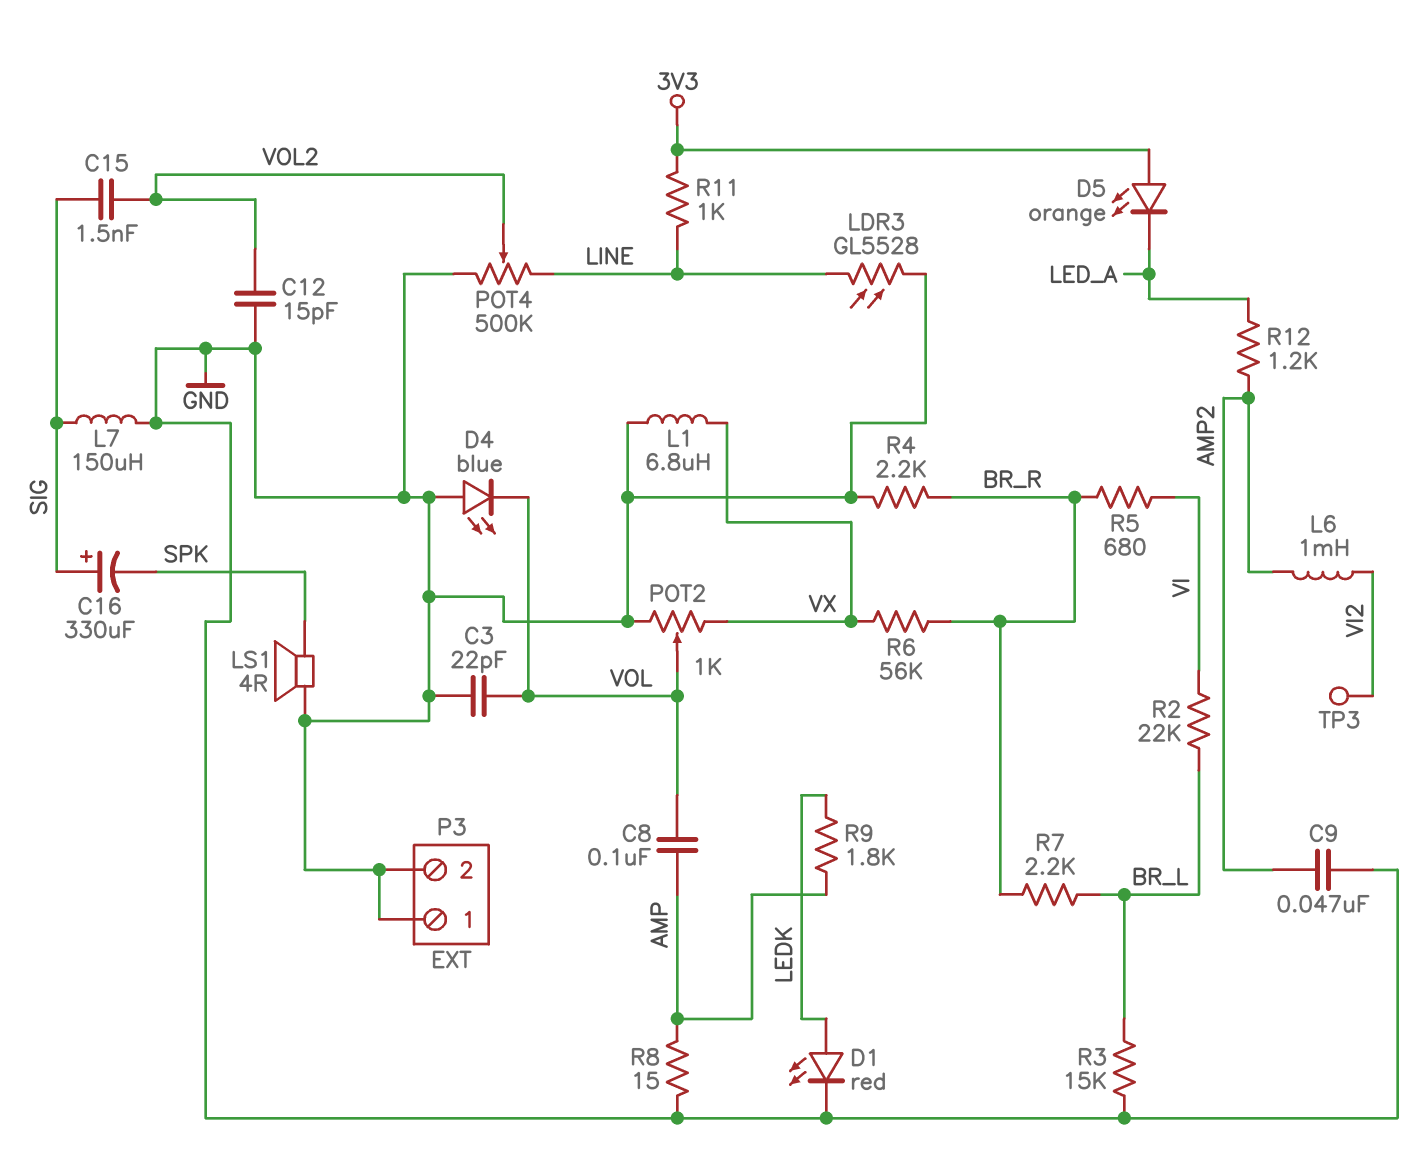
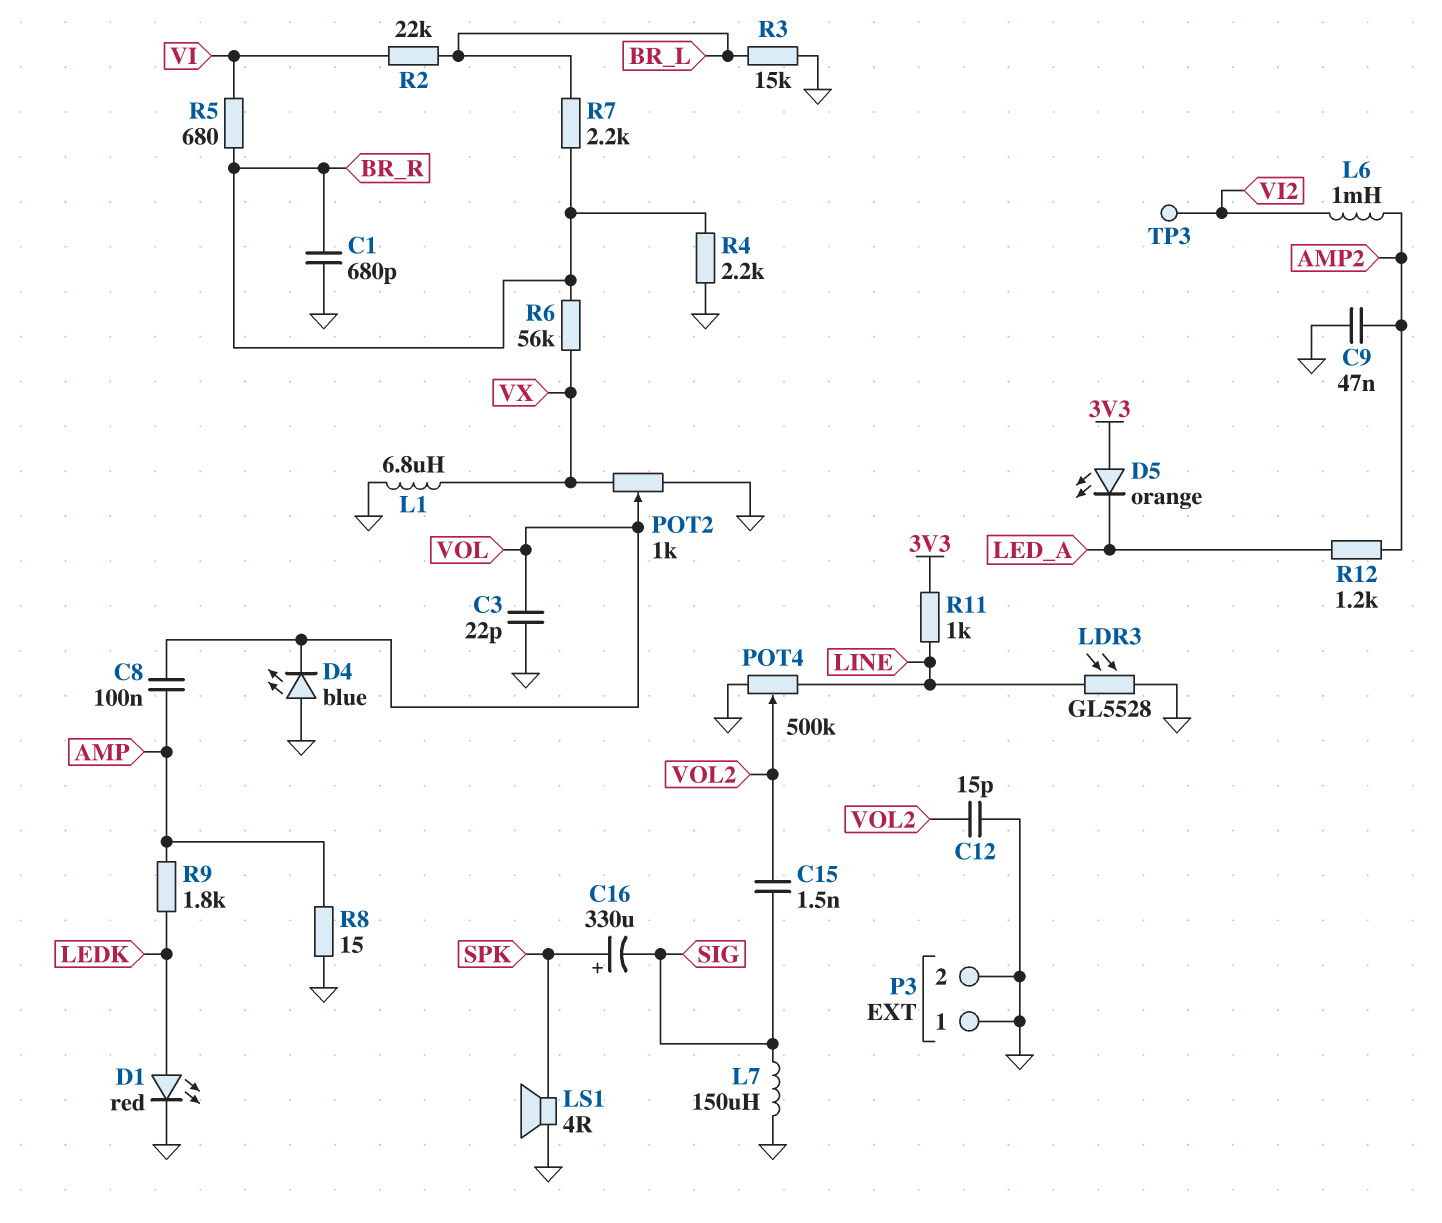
C1: none -> 680pF (BR_R, GND)
C16: 330uF (plus SIG, minus SPK) -> 330uF (plus SPK, minus SIG)

